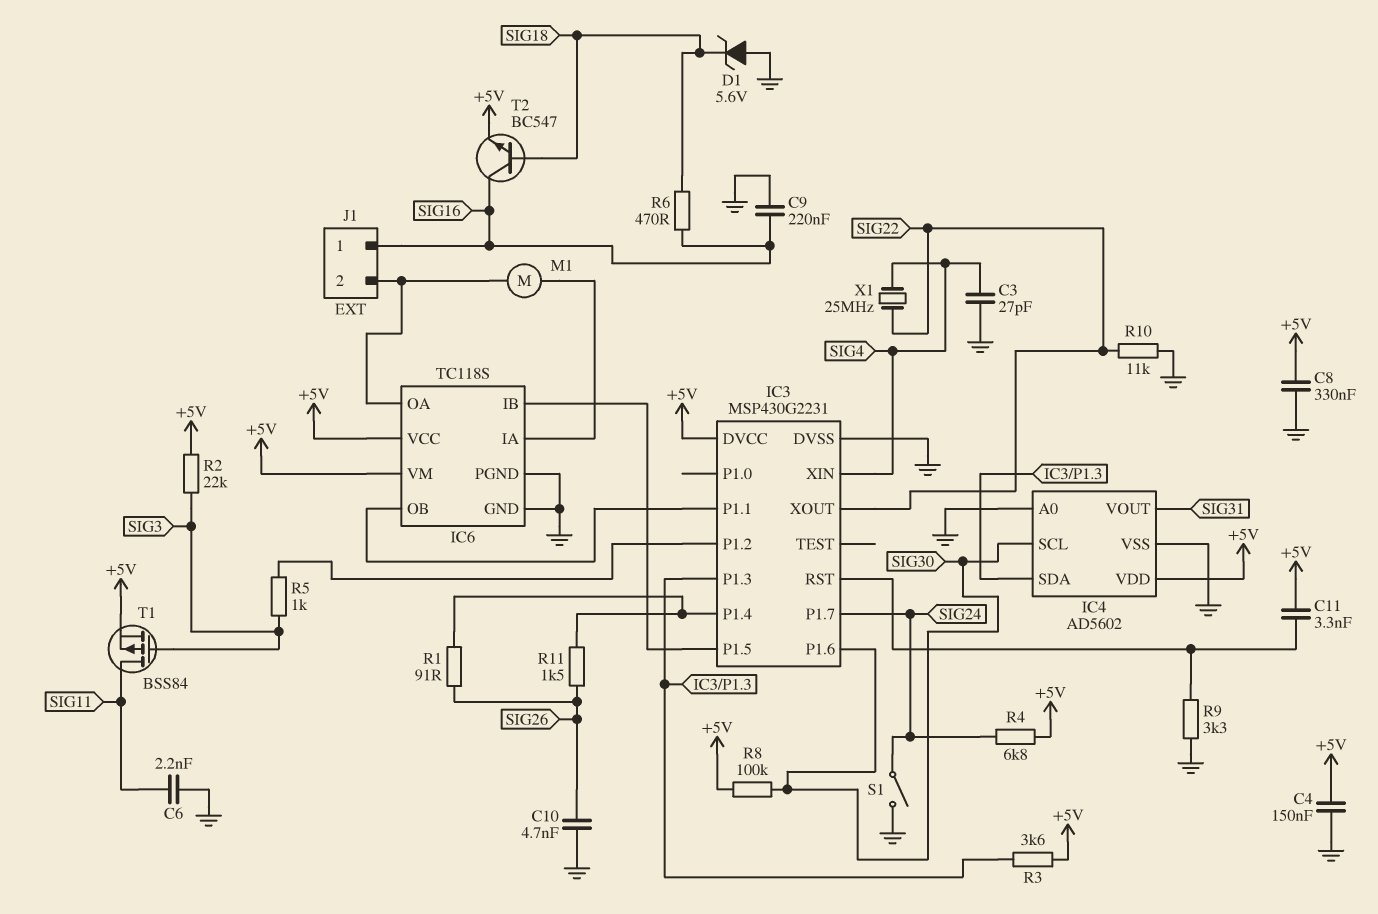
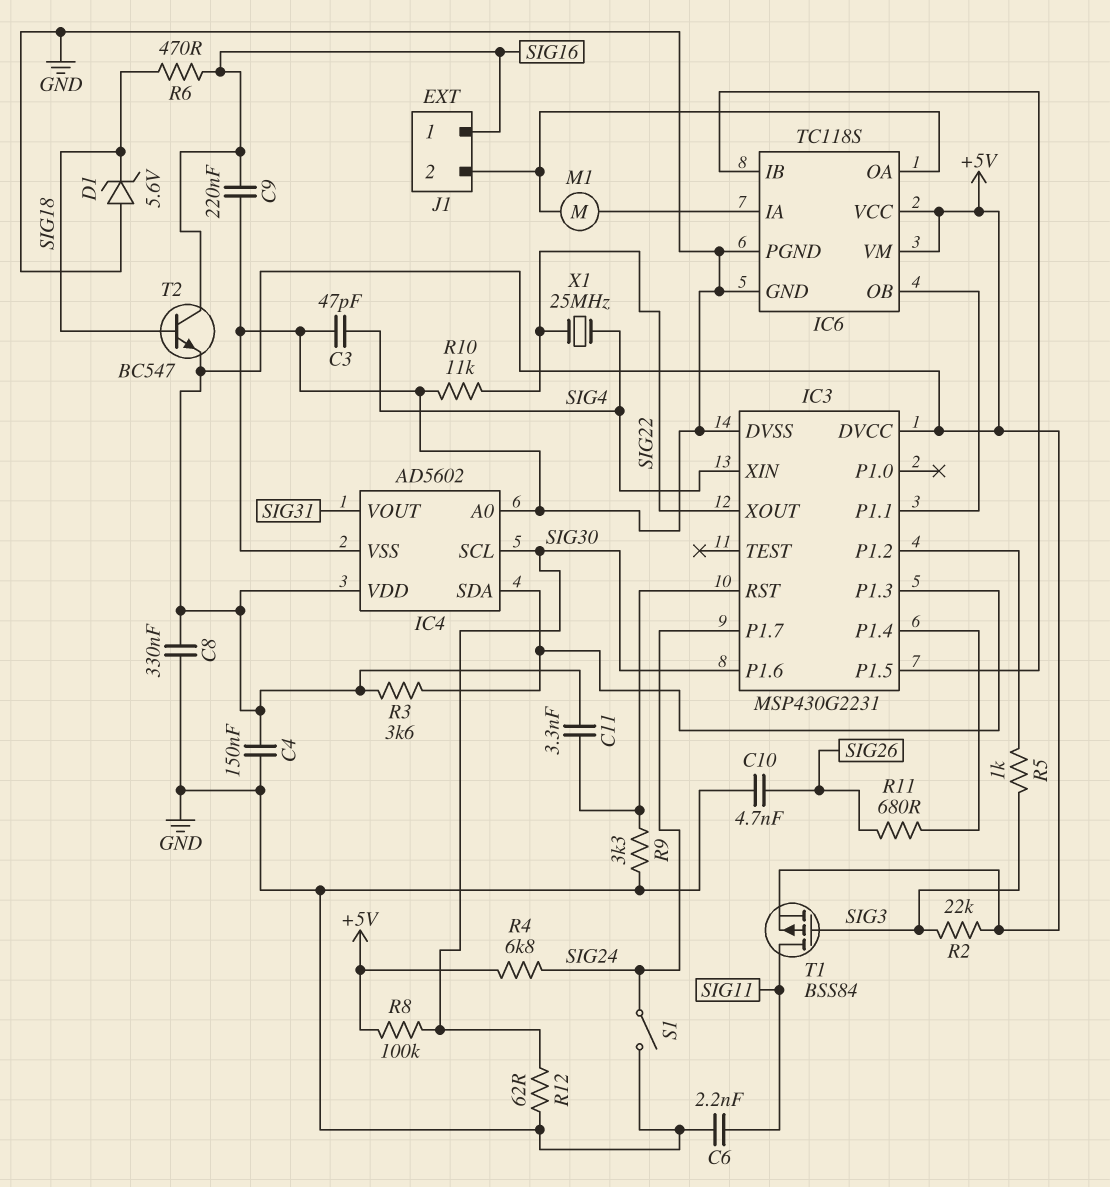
C3: 27pF (GND, SIG4) -> 47pF (GND, SIG4)
R1: 91 (IC3/P1.4, SIG26) -> none
R11: 1.5k (IC3/P1.4, SIG26) -> 680 (IC3/P1.4, SIG26)
R12: none -> 62 (GND, SIG30)

